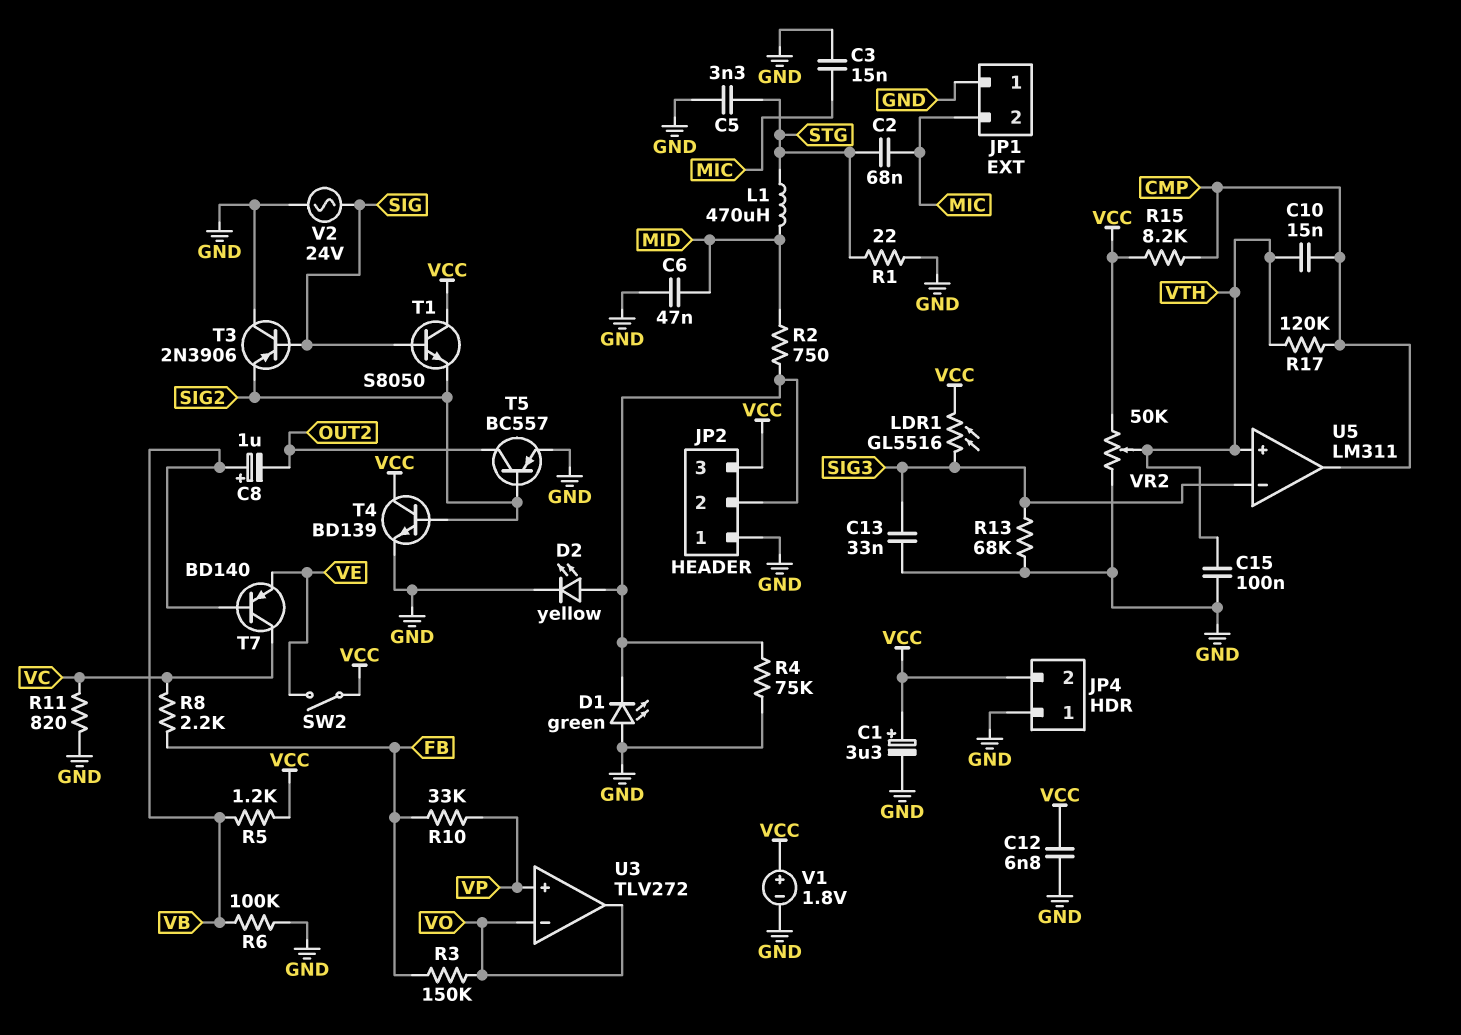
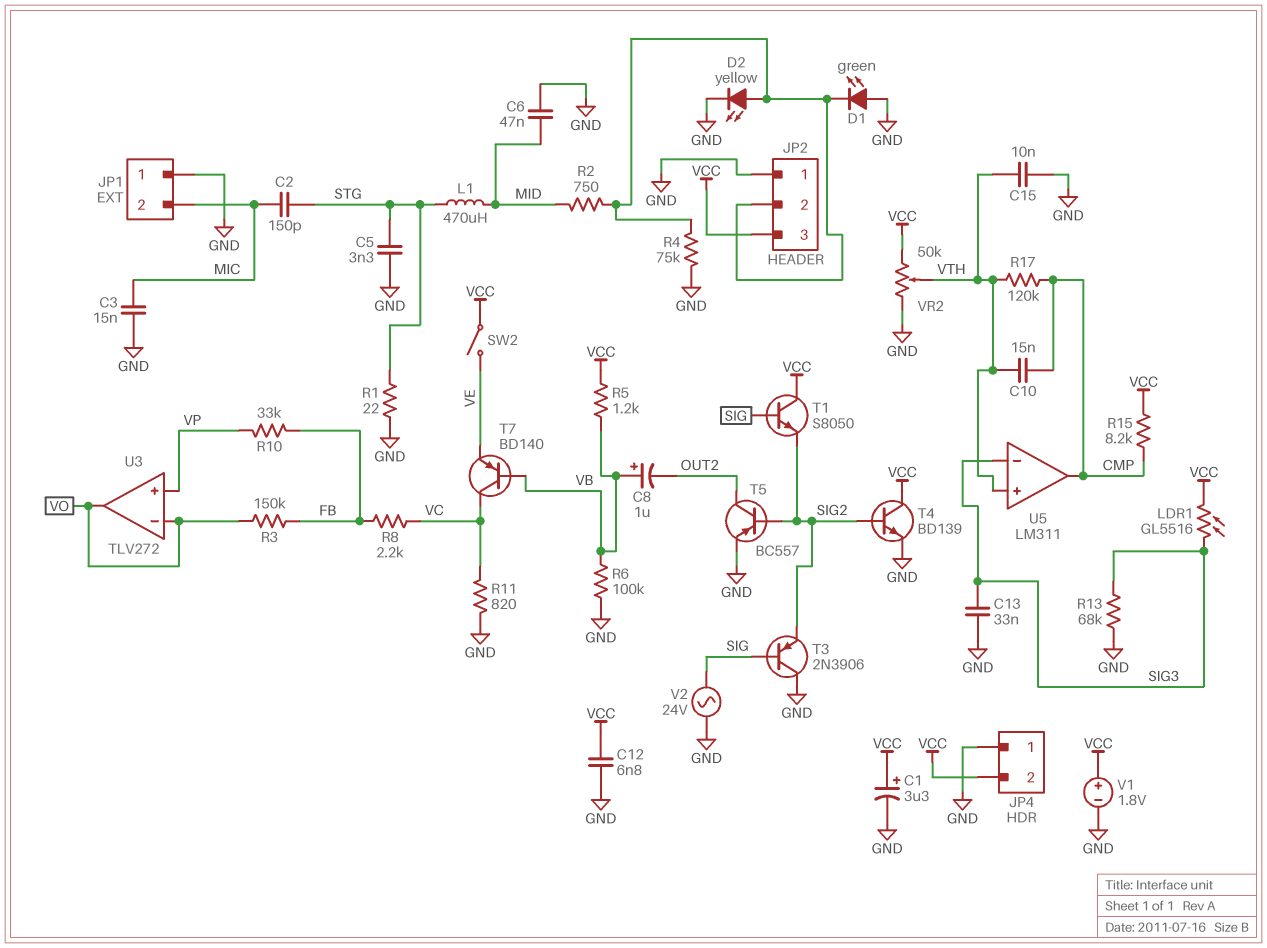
C2: 68nF (MIC, STG) -> 150pF (MIC, STG)
C15: 100nF (GND, VTH) -> 10nF (GND, VTH)

